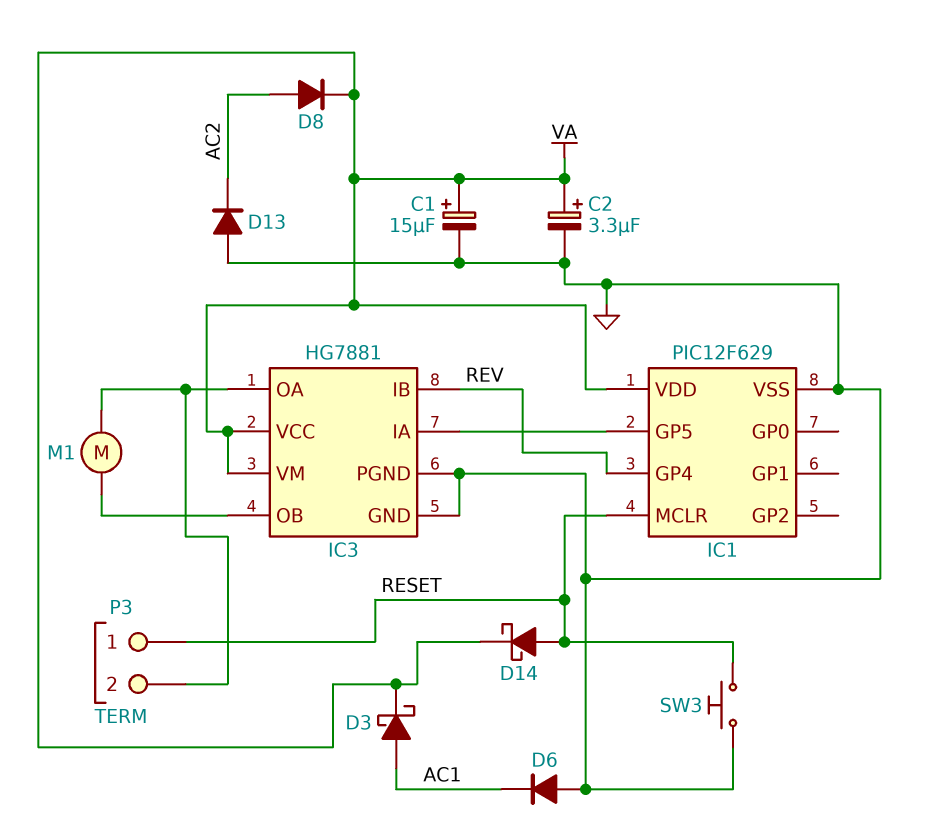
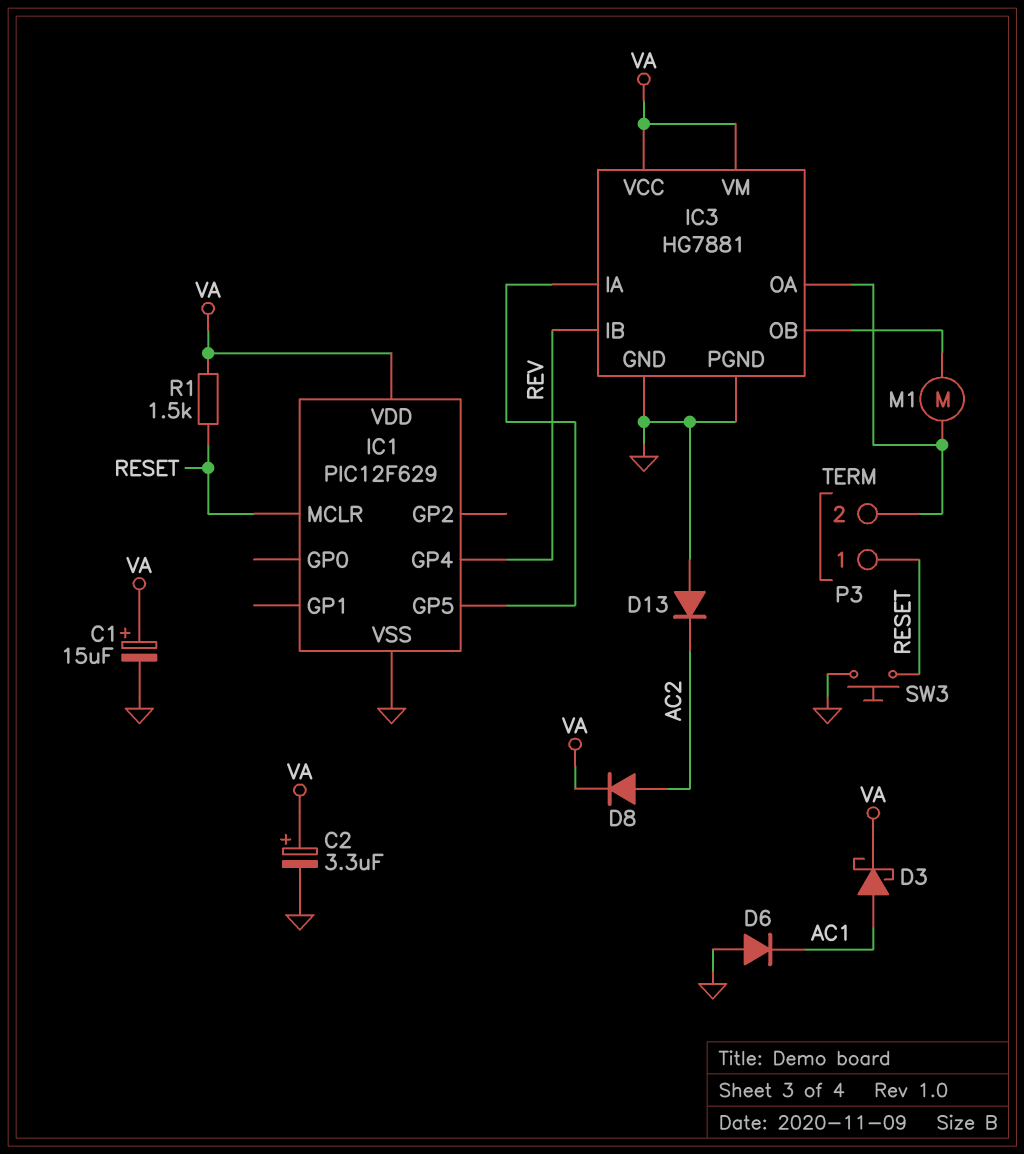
D14: schottky (A RESET, K VA) -> none
R1: none -> 1.5k (RESET, VA)

